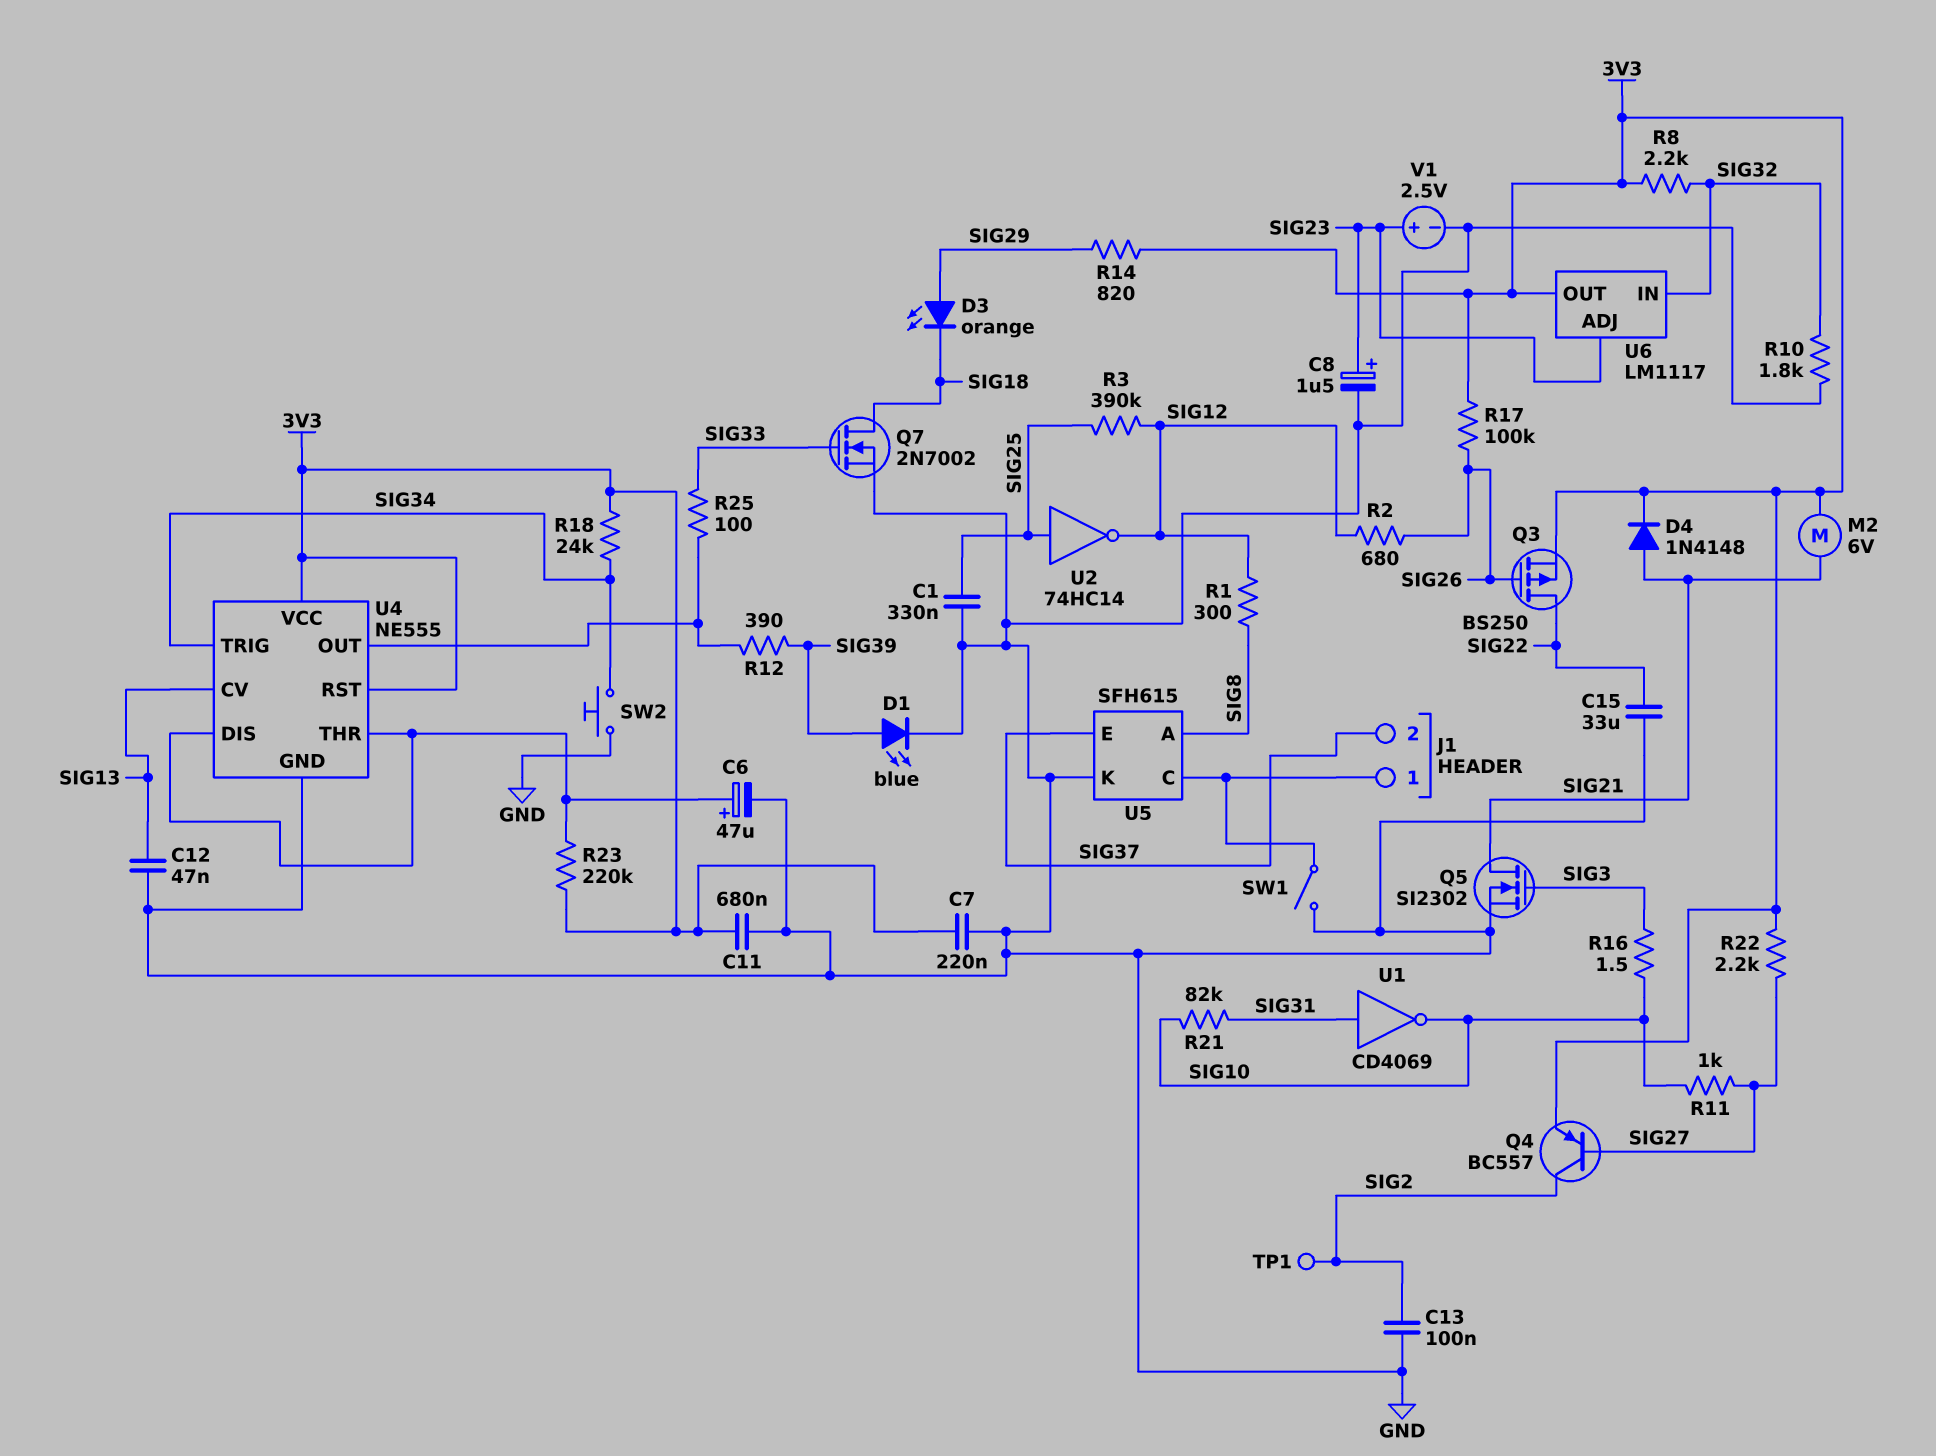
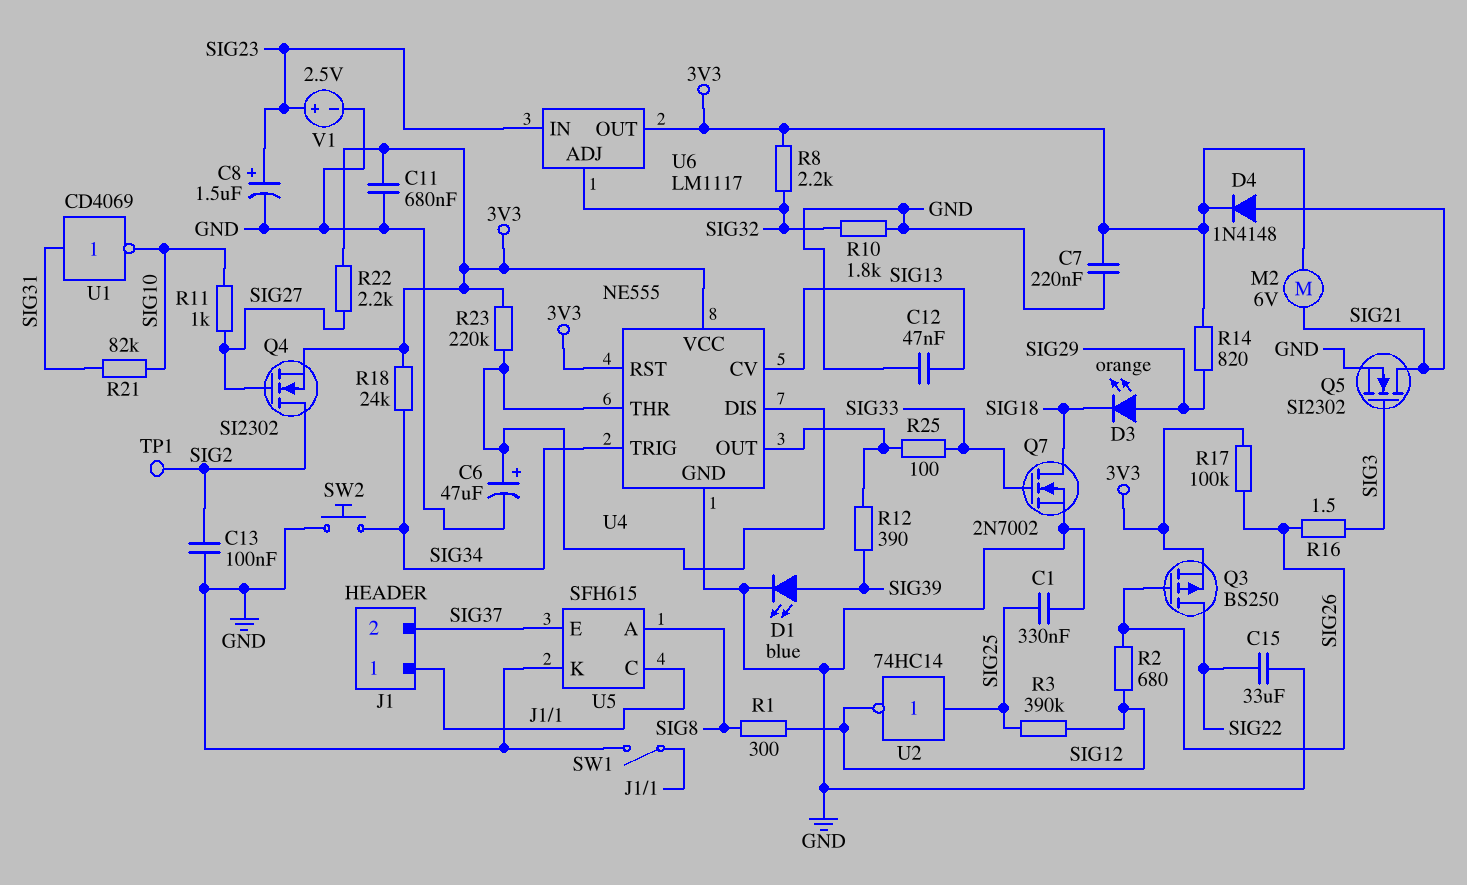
Q4: PNP BC557 (B SIG27, C SIG2, E 3V3) -> NMOS SI2302 (G SIG27, D SIG2, S 3V3)
R16: 1.5 (SIG3, SIG10) -> 1.5 (SIG3, SIG26)
U6 pin ADJ: SIG23 -> SIG32
U6 pin IN: SIG32 -> SIG23

